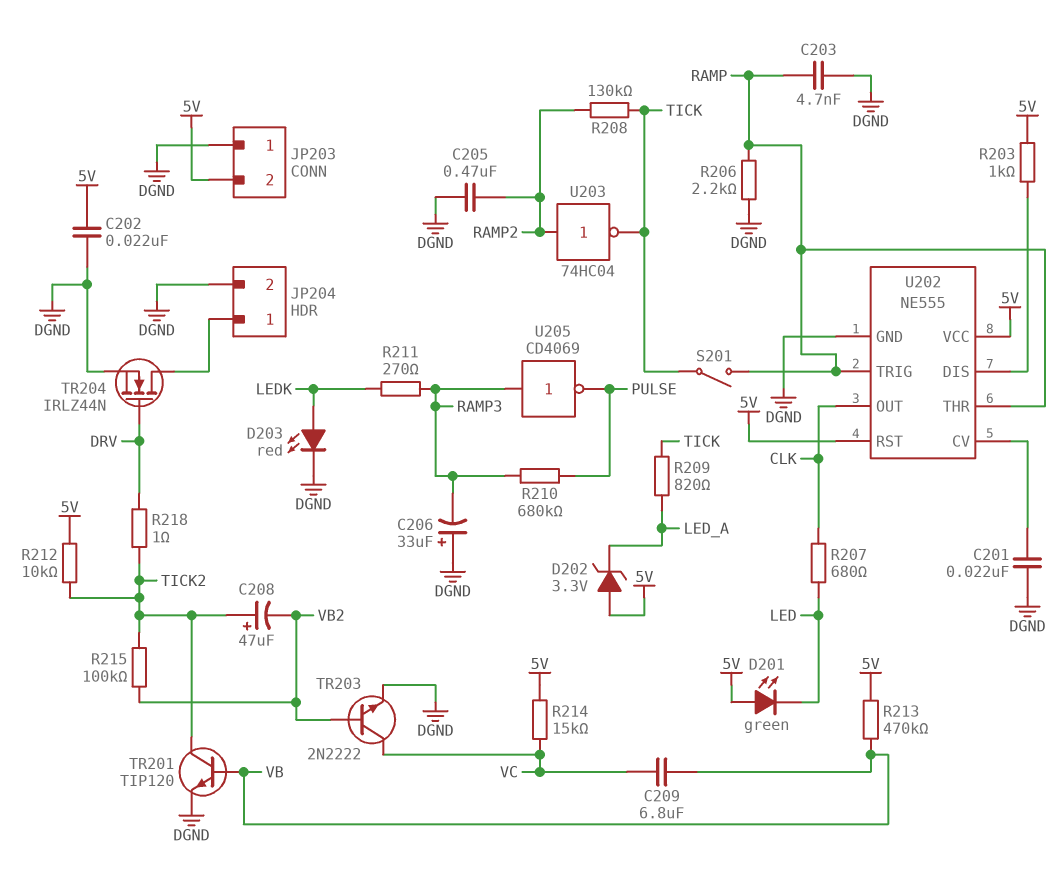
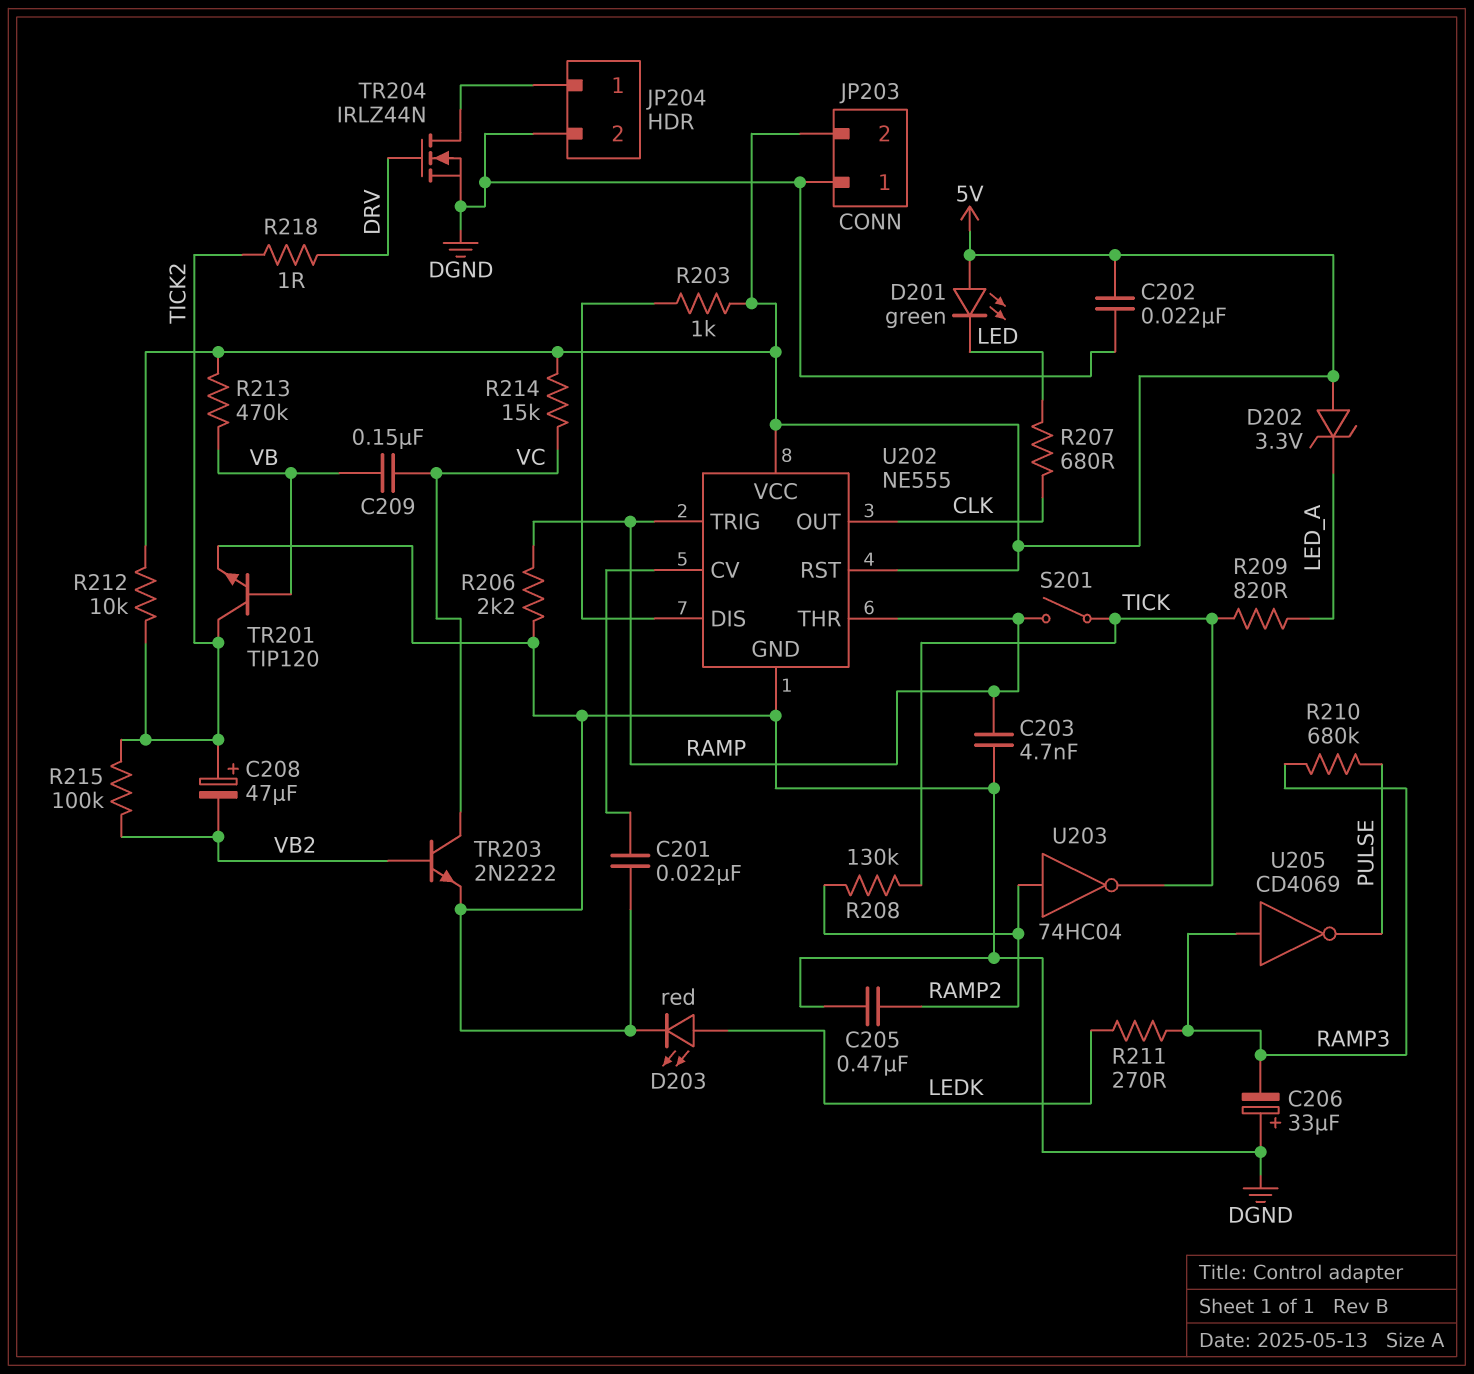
C209: 6.8uF (VB, VC) -> 150nF (VB, VC)

